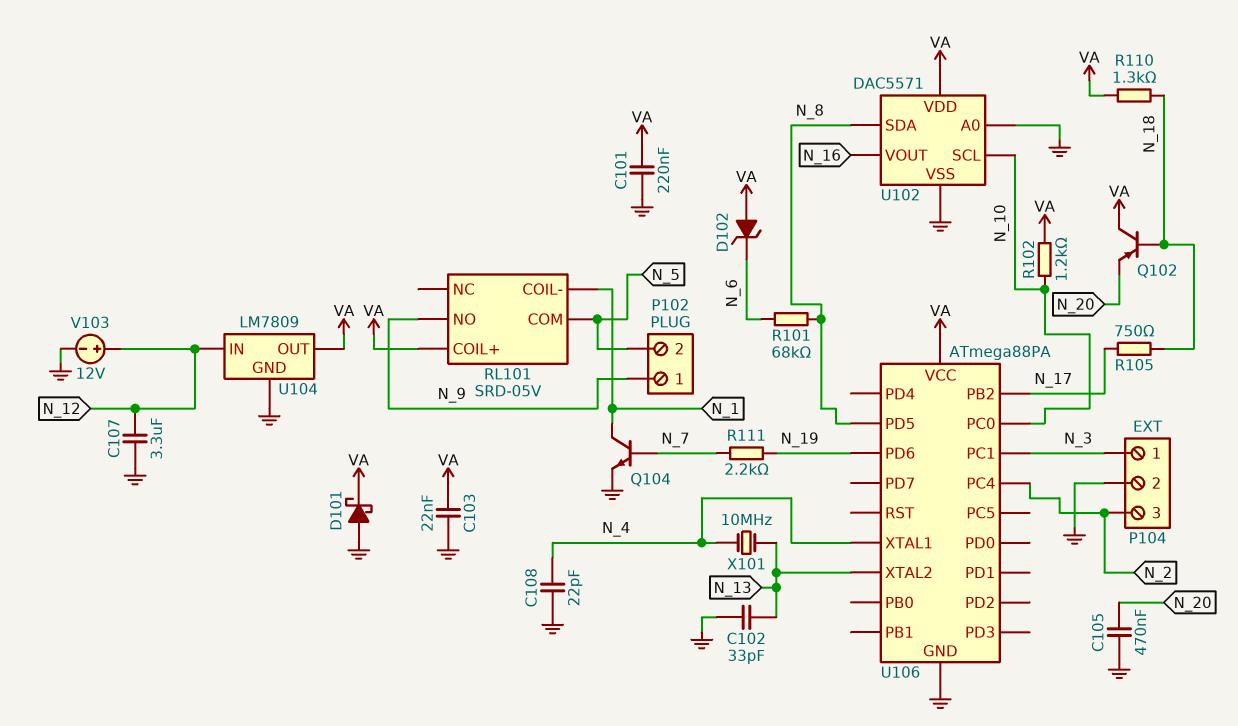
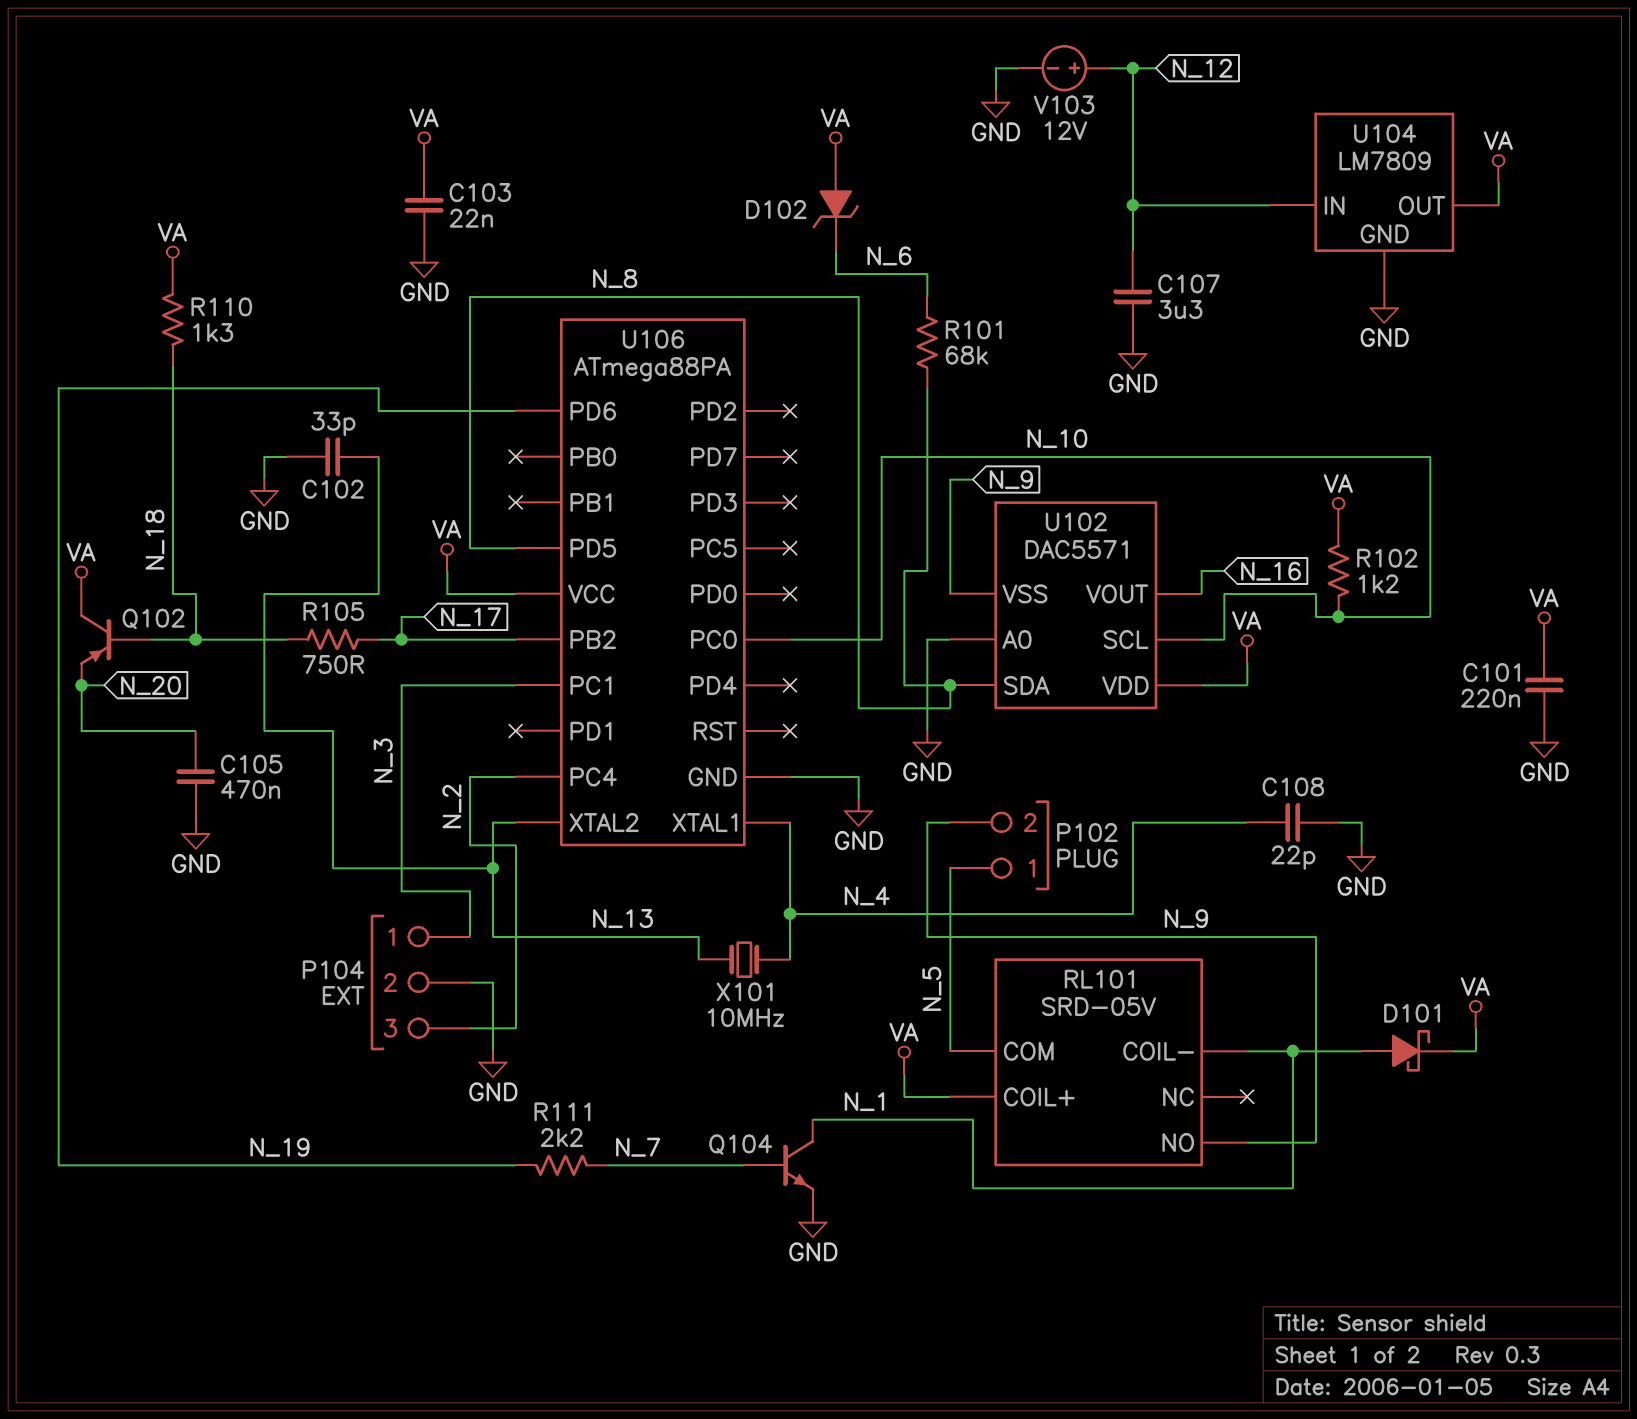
D101: schottky (A GND, K VA) -> schottky (A N_1, K VA)
P102 pin 1: N_9 -> N_5
P102 pin 2: N_5 -> N_9
U102 pin VSS: GND -> N_9

